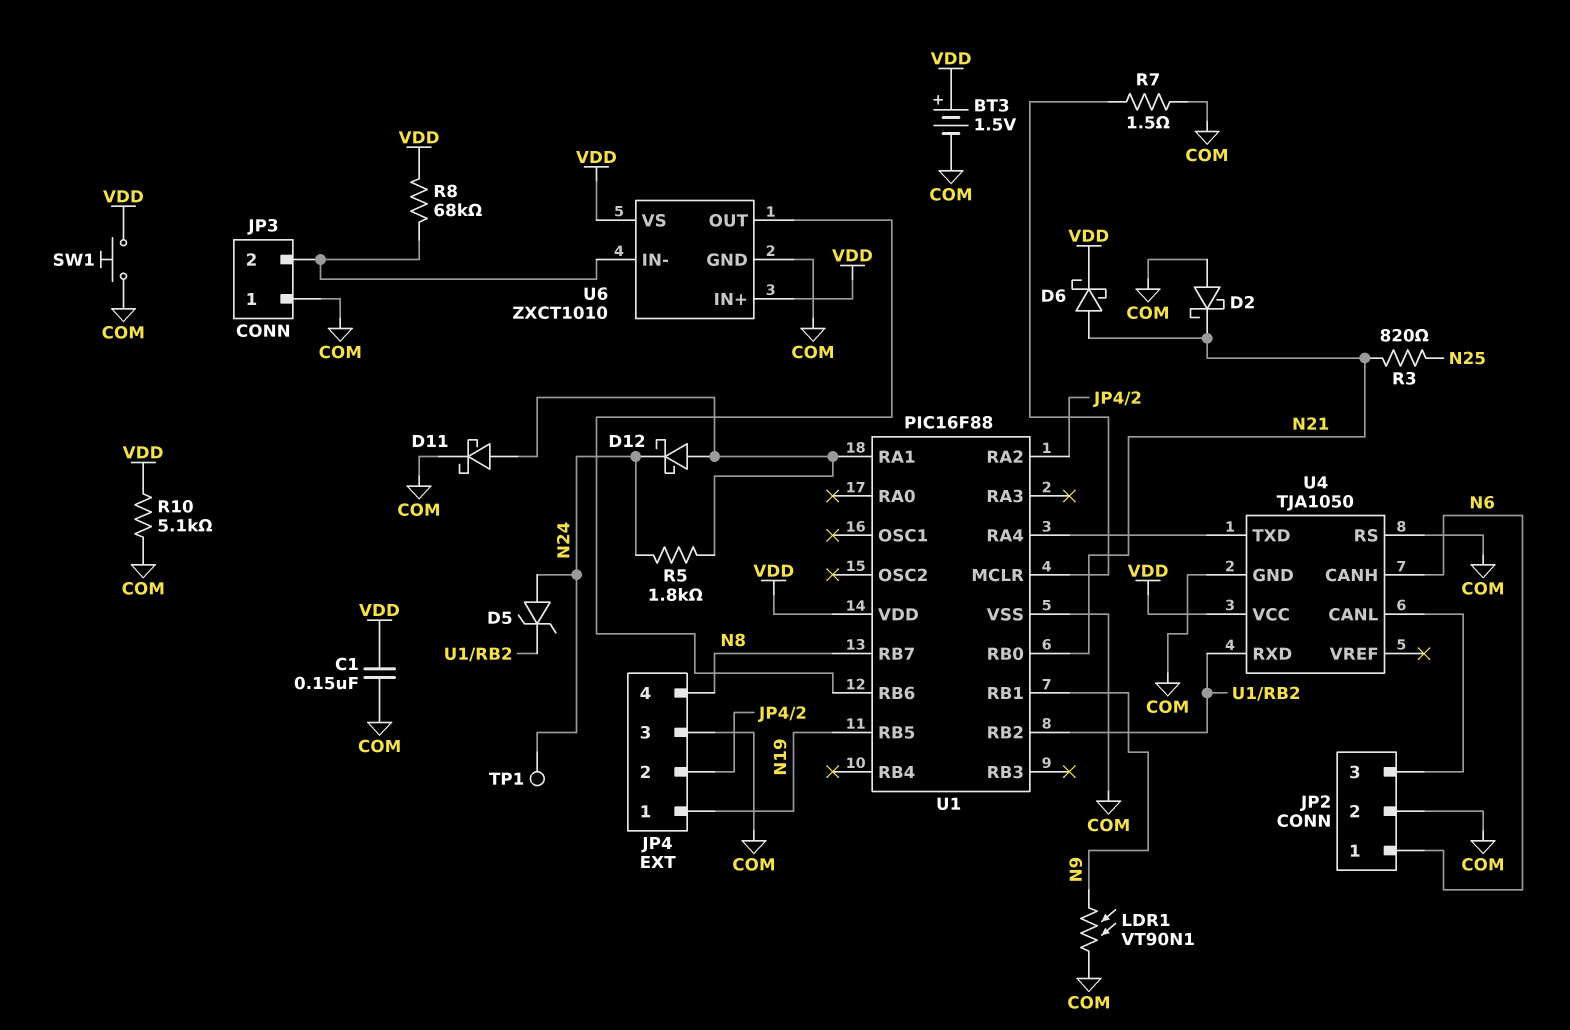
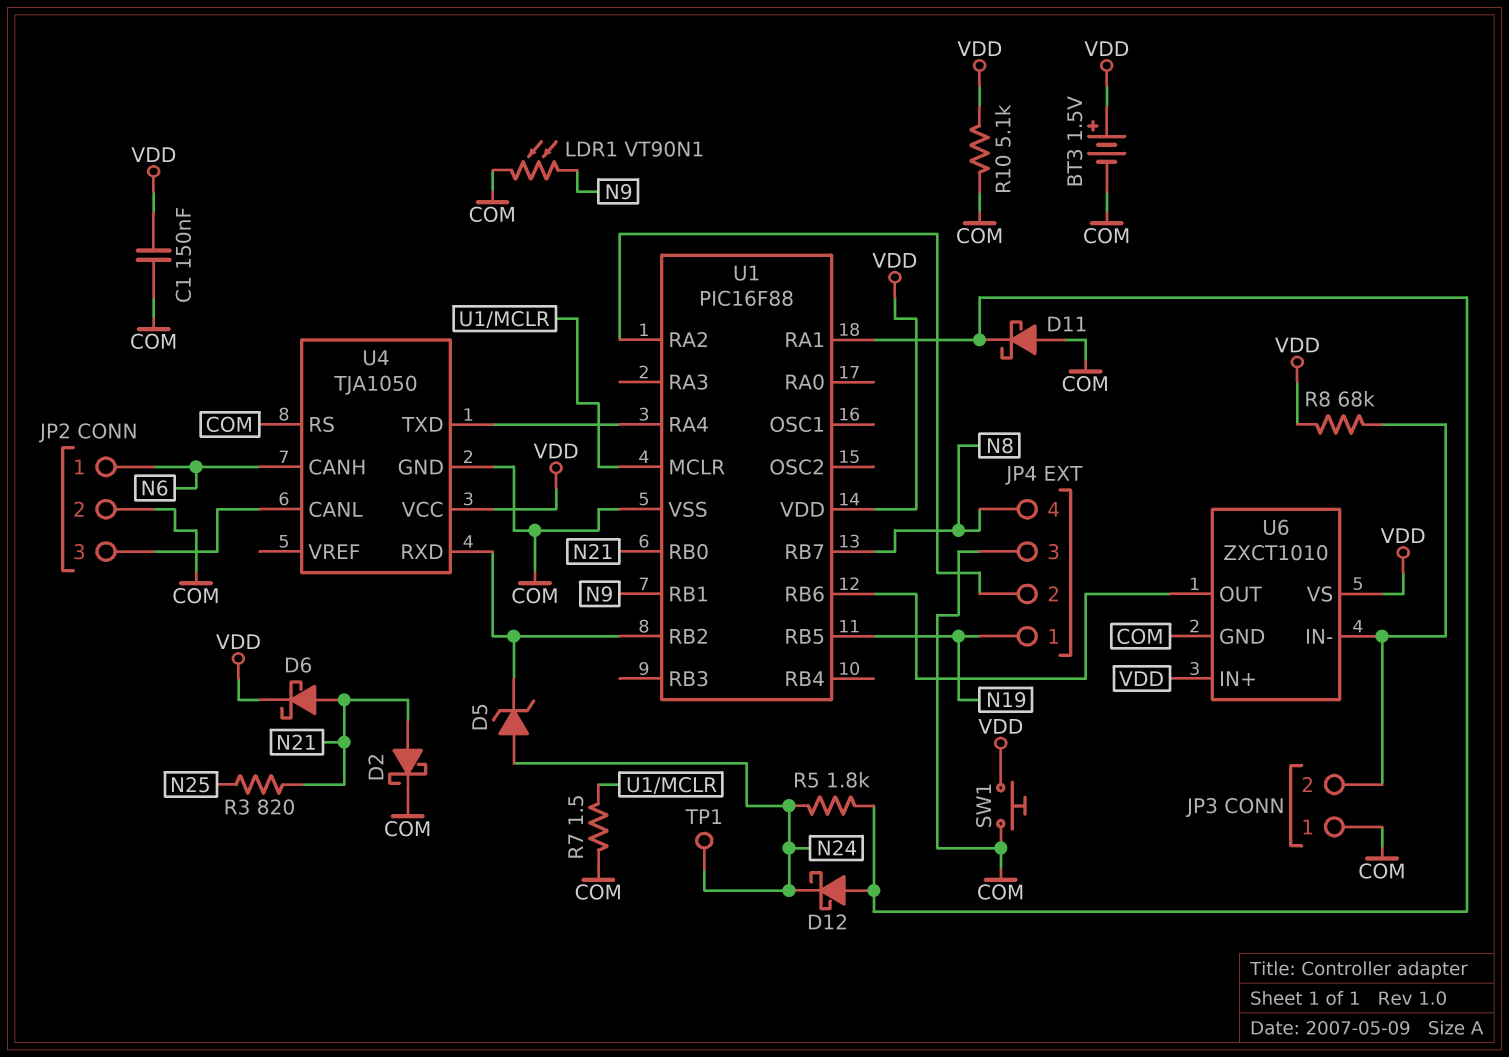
D2: schottky (A COM, K N21) -> schottky (A N21, K COM)
D11: schottky (A U1/RA1, K COM) -> schottky (A COM, K U1/RA1)

